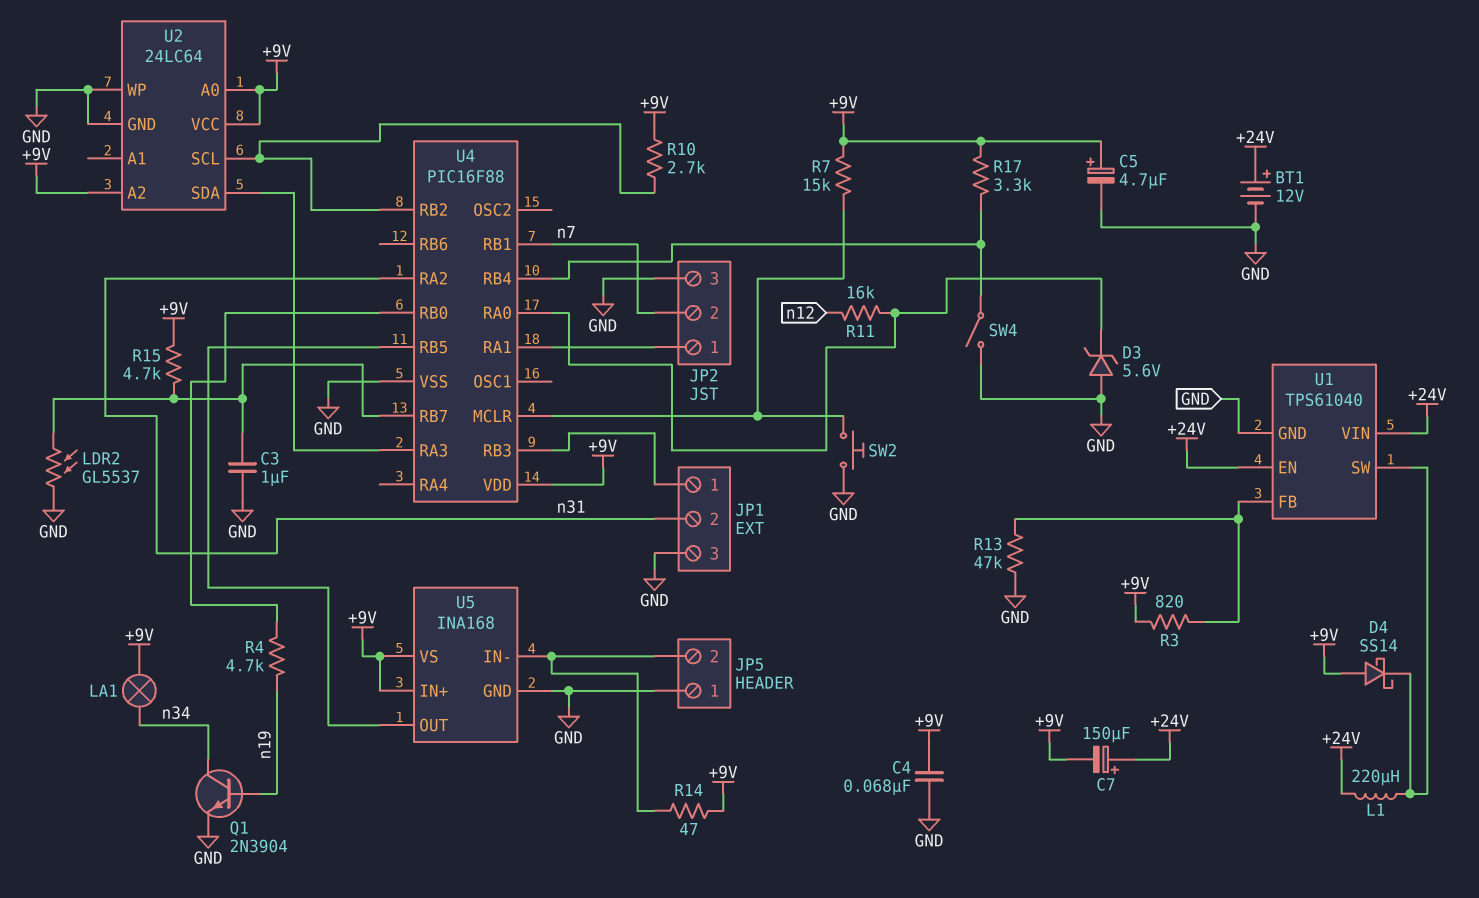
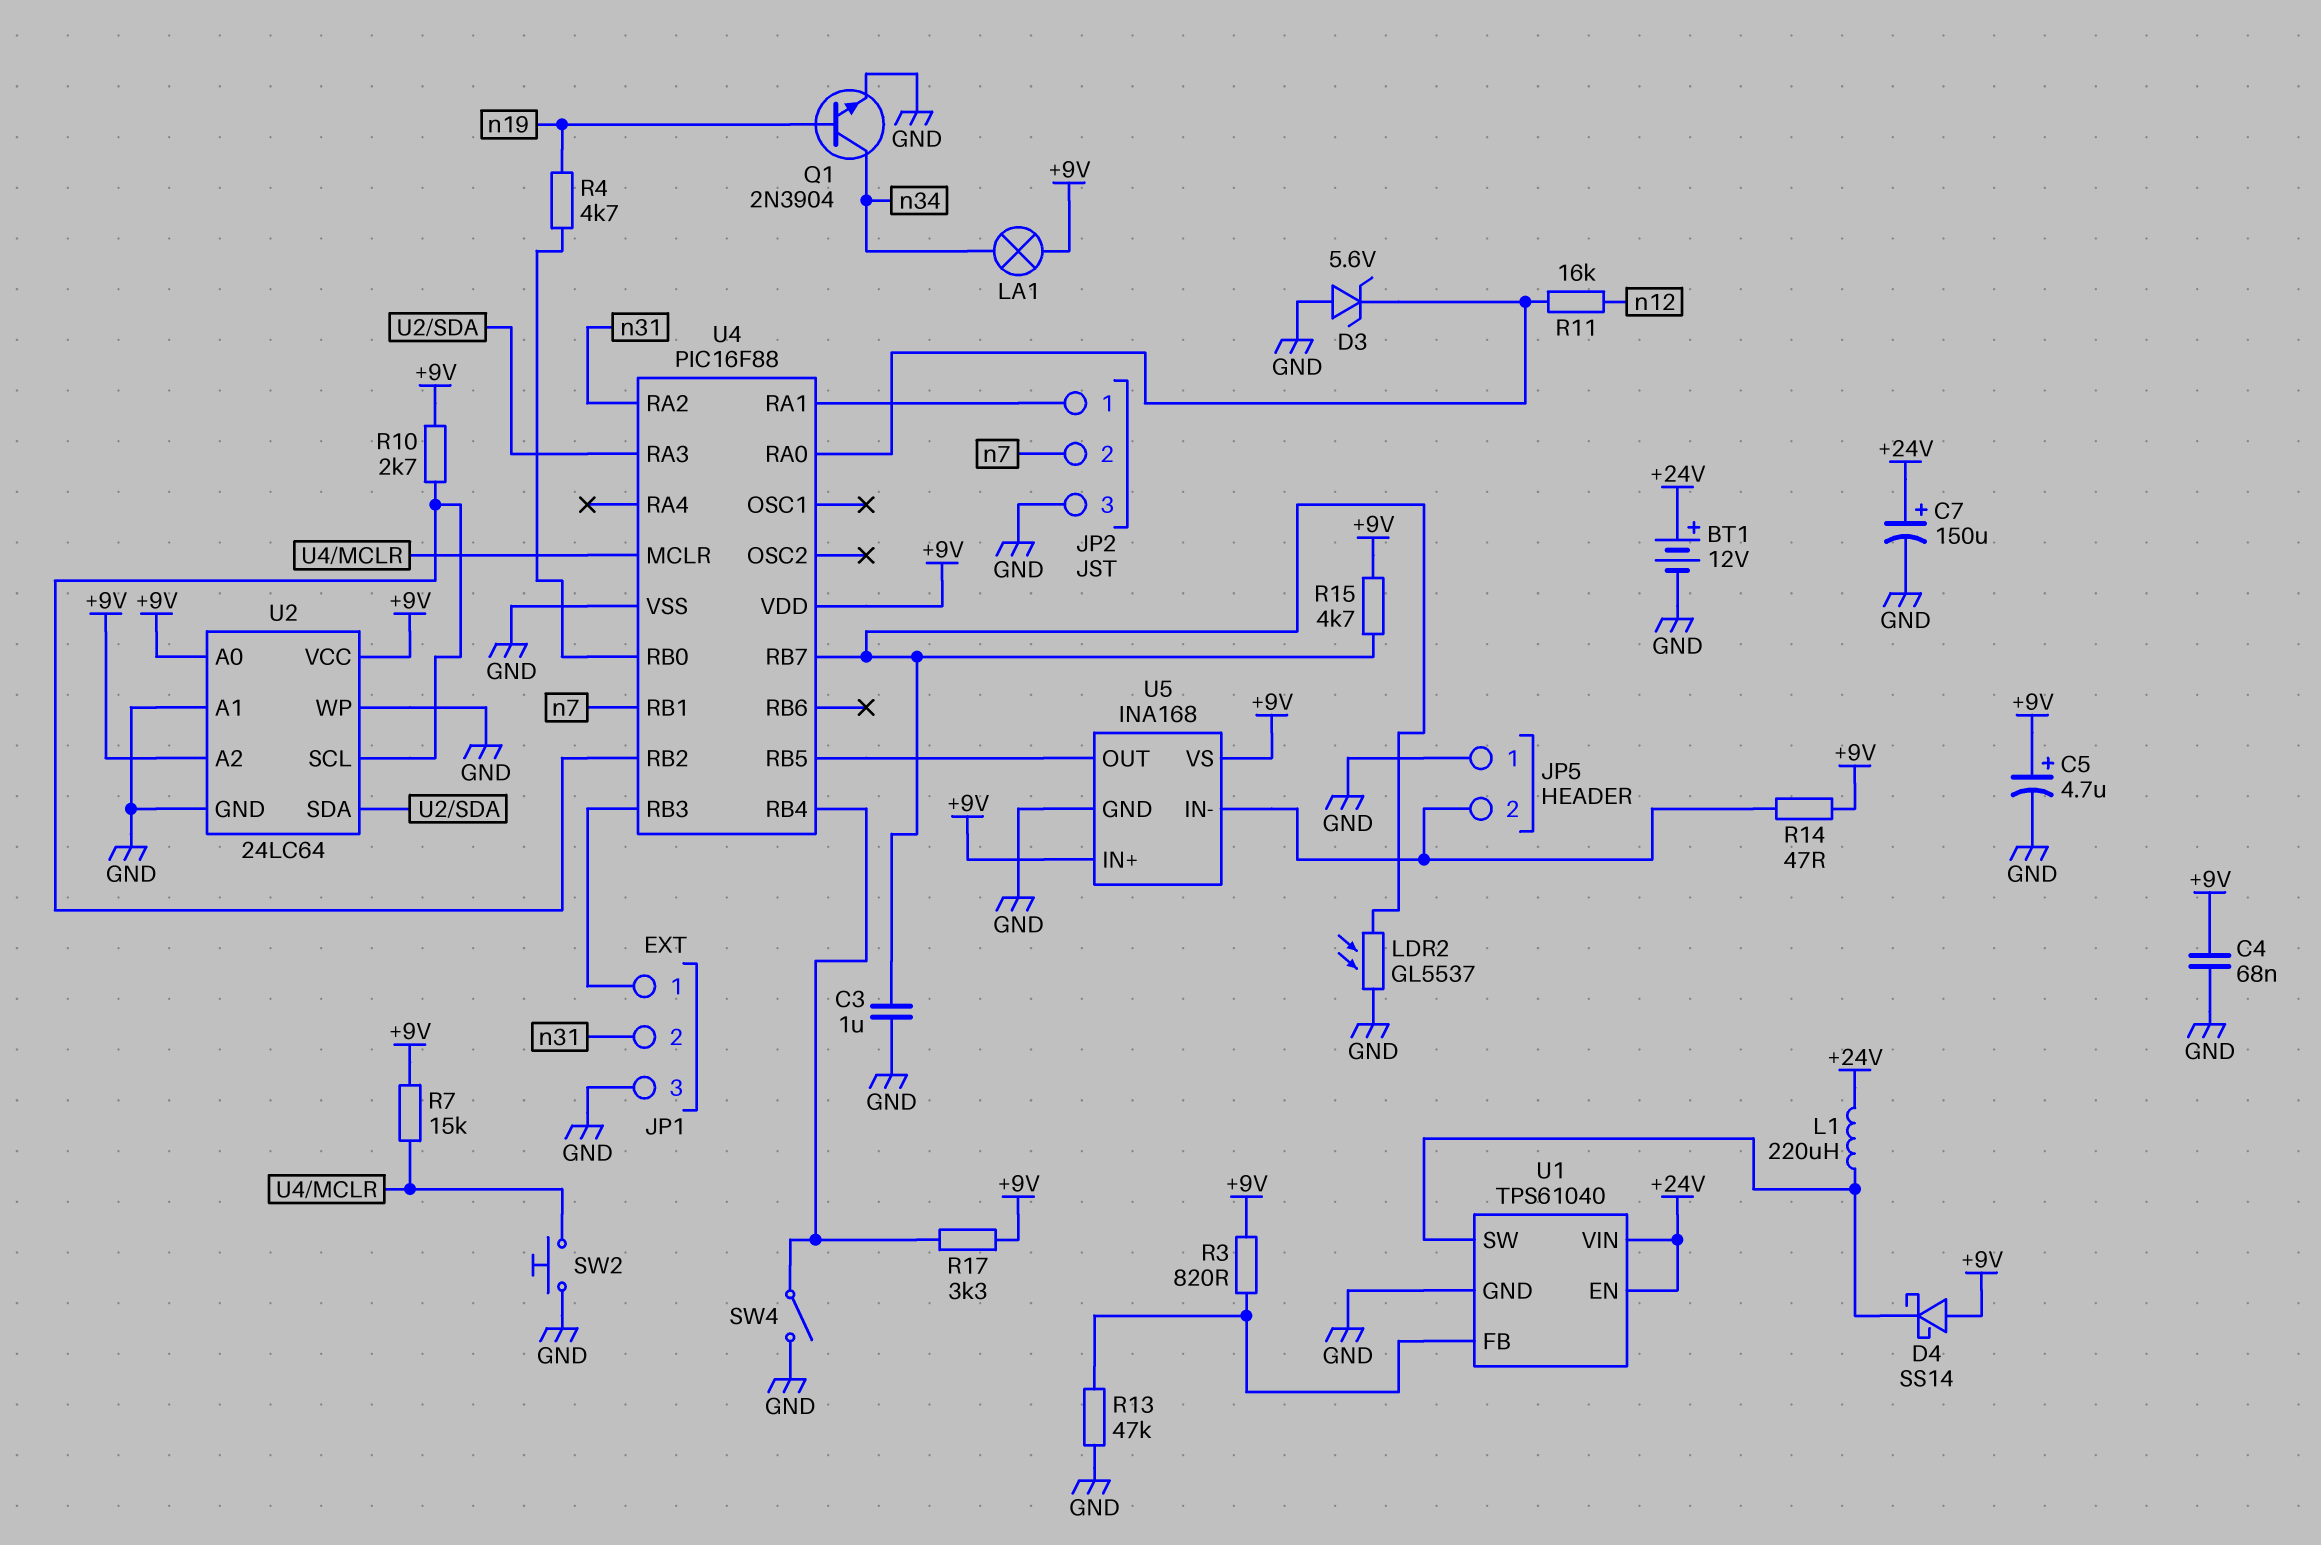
C7: 150uF (plus +24V, minus +9V) -> 150uF (plus +24V, minus GND)
U2 pin A1: none -> GND

